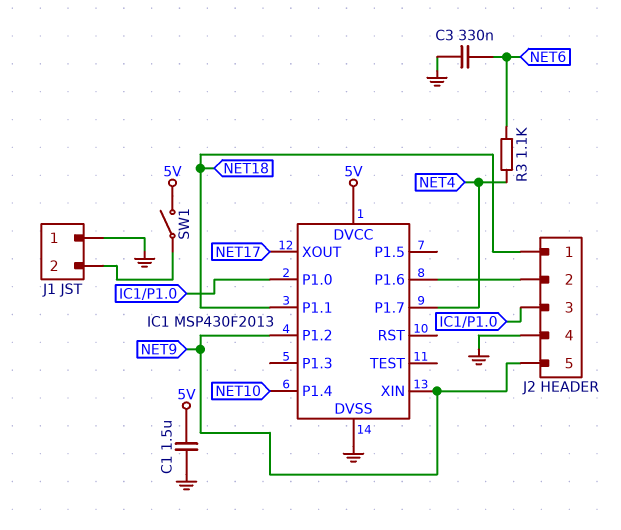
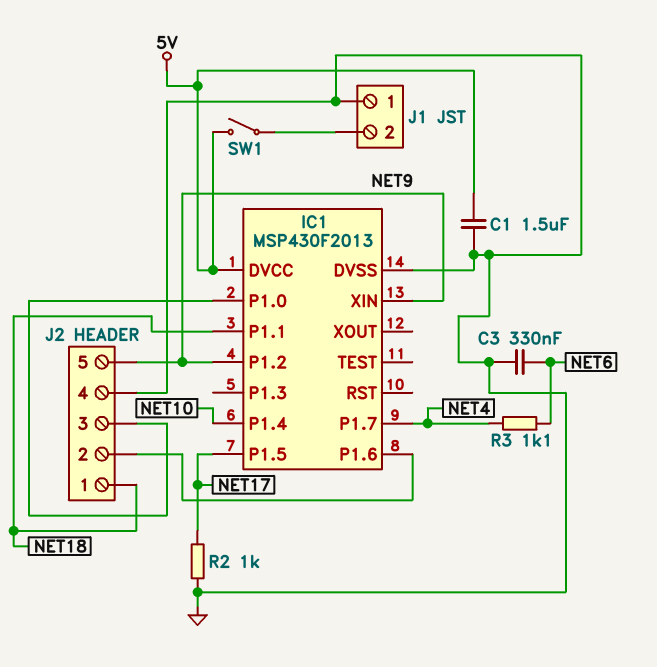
IC1 pin P1.5: none -> NET17
IC1 pin XOUT: NET17 -> none
R2: none -> 1k (GND, NET17)

